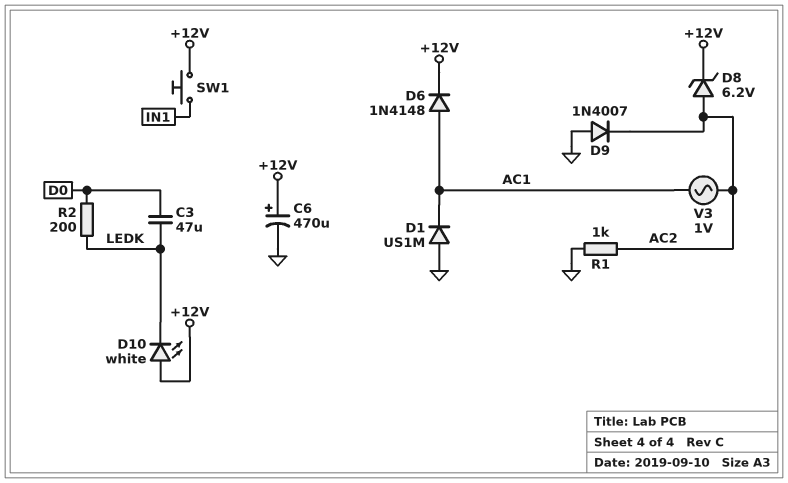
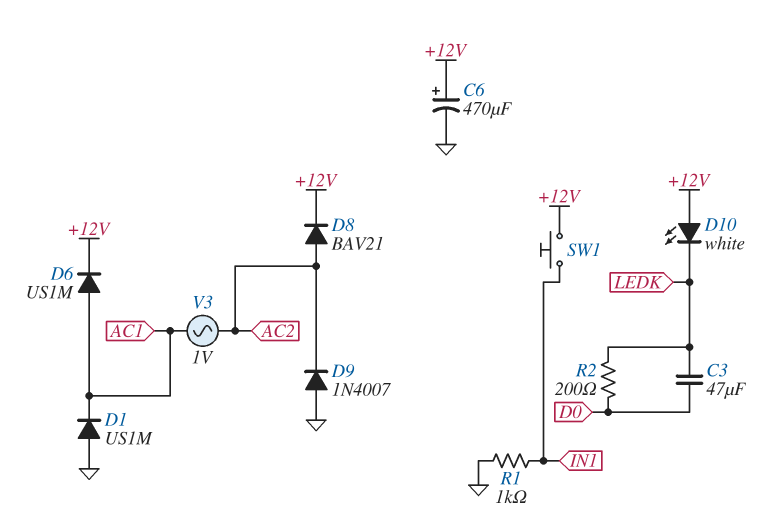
D6: diode 1N4148 (A AC1, K +12V) -> diode US1M (A AC1, K +12V)
D8: zener 6.2V (A AC2, K +12V) -> diode BAV21 (A AC2, K +12V)
R1: 1k (AC2, GND) -> 1k (GND, IN1)

